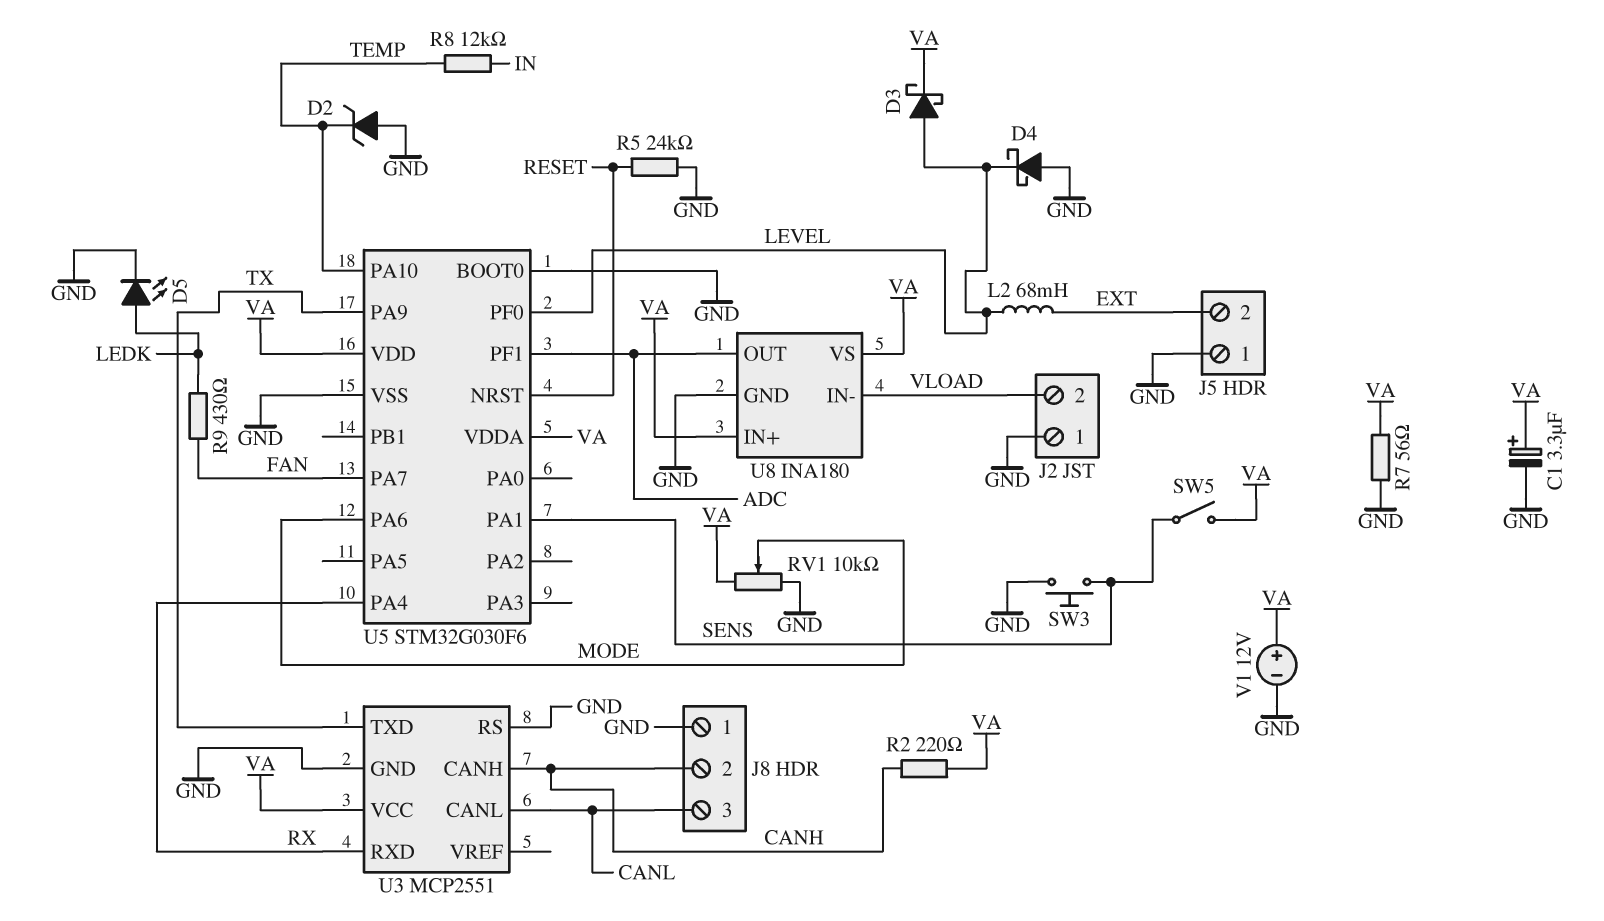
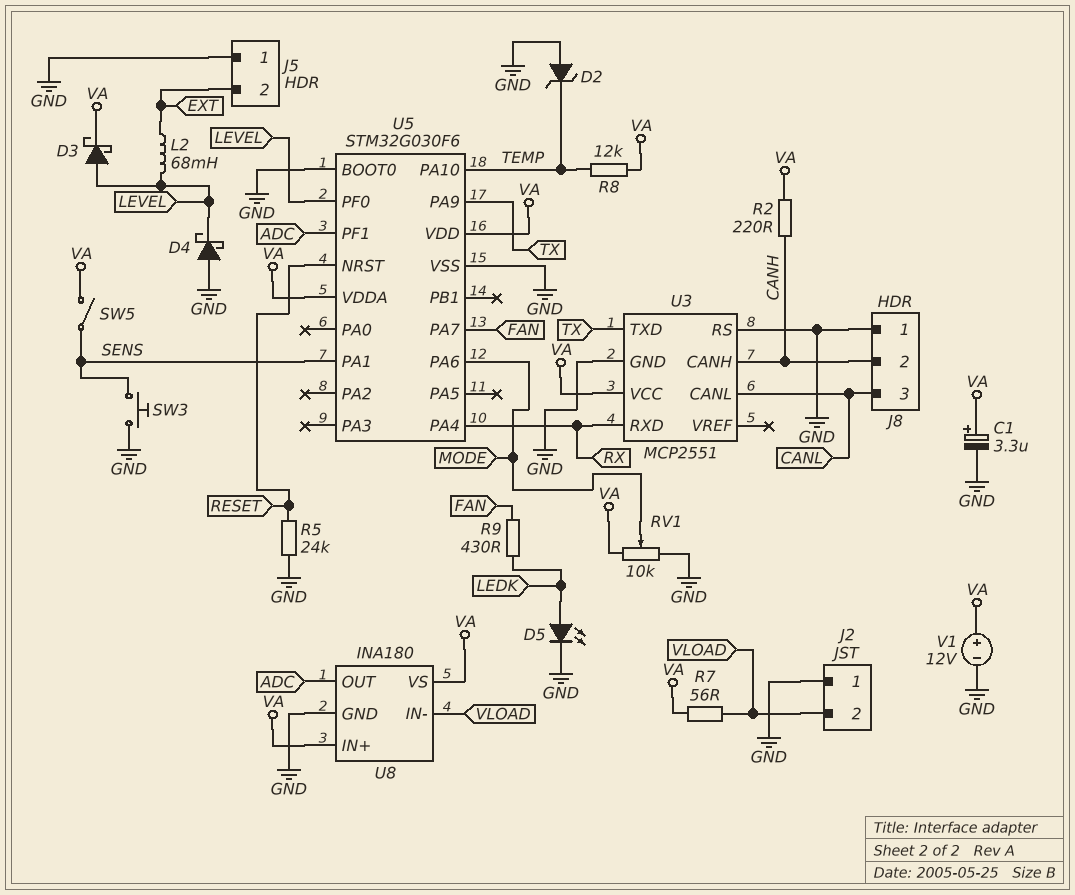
R7: 56 (GND, VA) -> 56 (VA, VLOAD)
R8: 12k (IN, TEMP) -> 12k (TEMP, VA)

